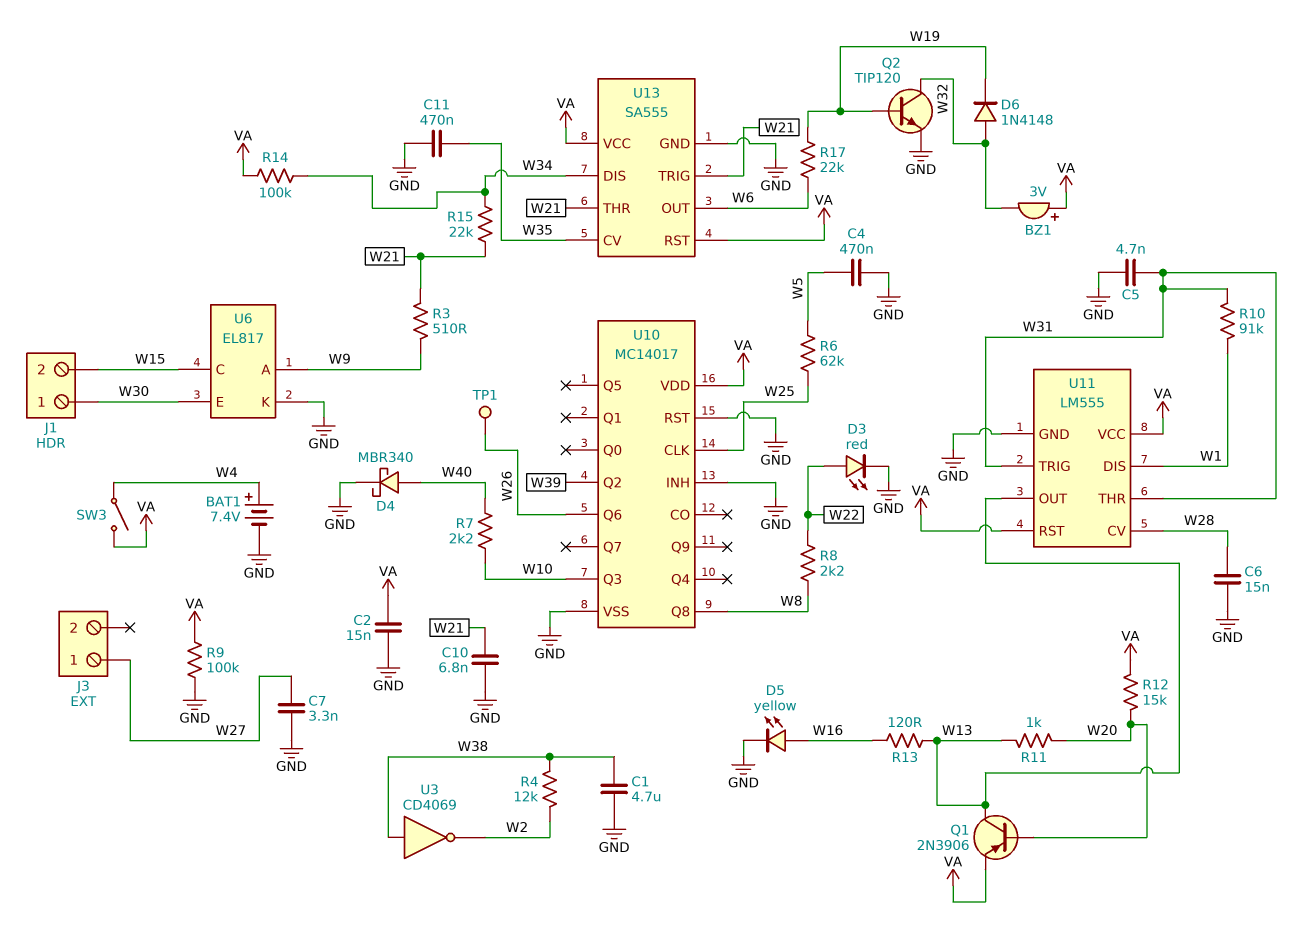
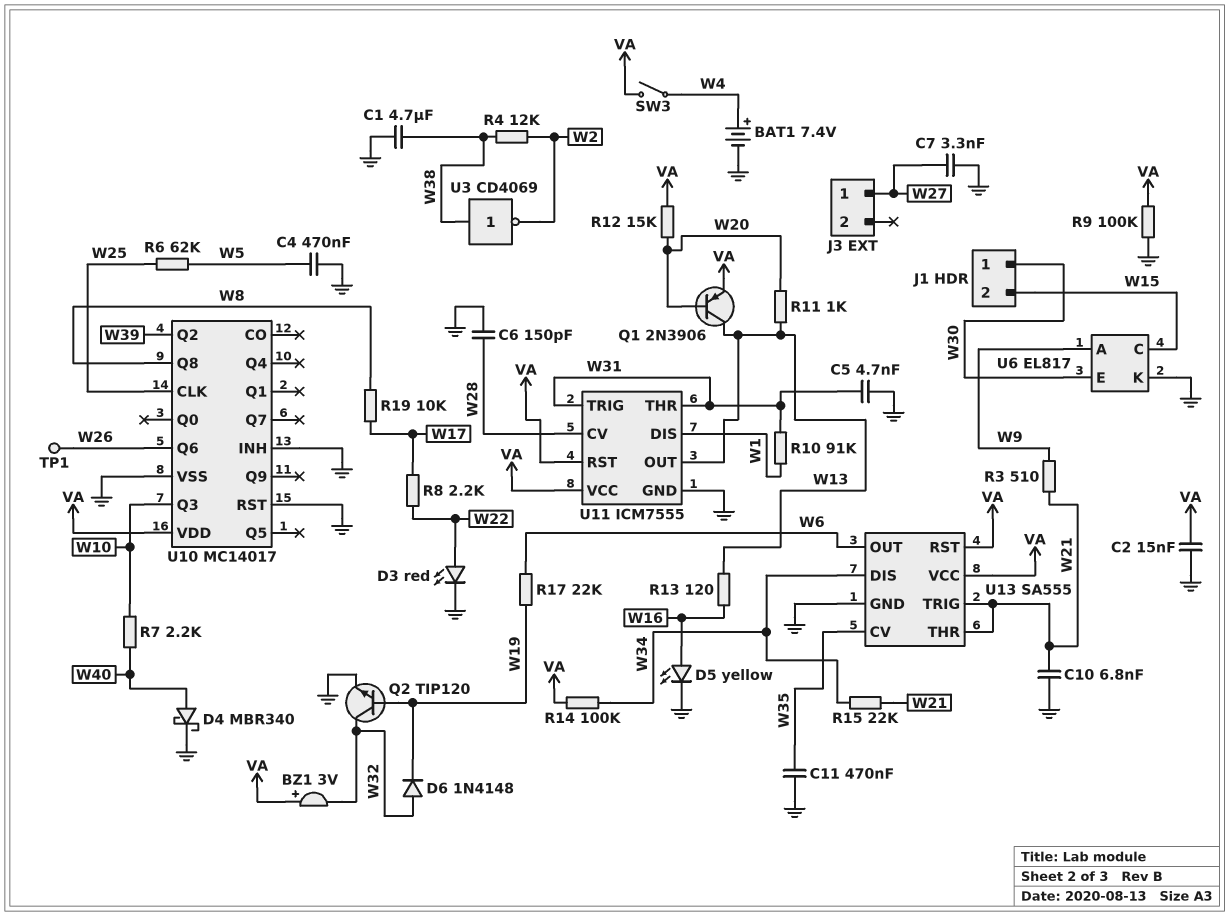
C6: 15nF (GND, W28) -> 150pF (GND, W28)
R8: 2.2k (W8, W22) -> 2.2k (W17, W22)
R19: none -> 10k (W8, W17)
U11: LM555 -> ICM7555

